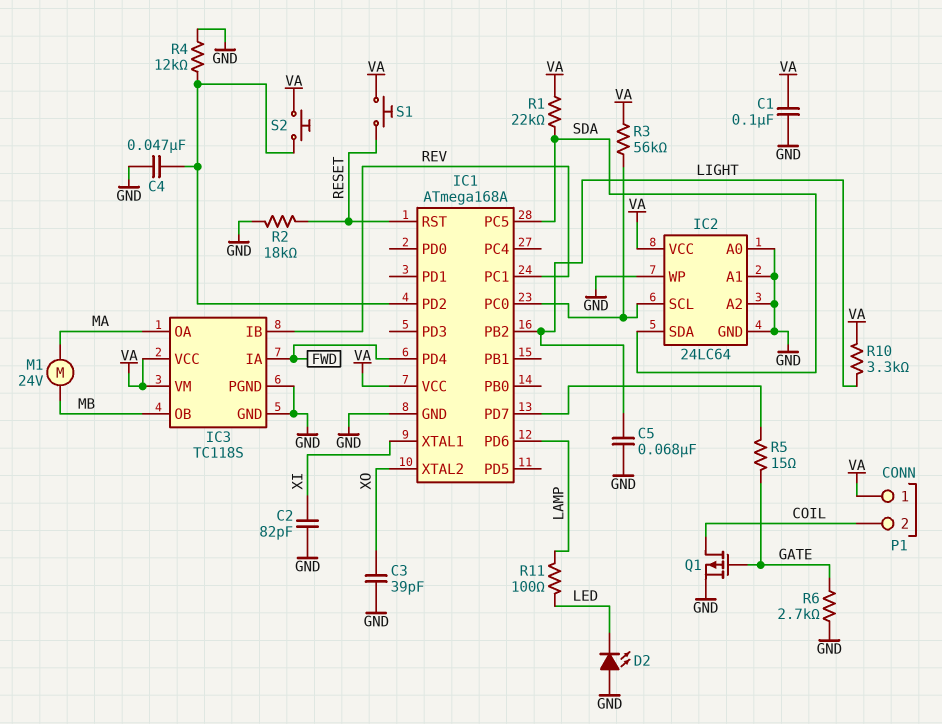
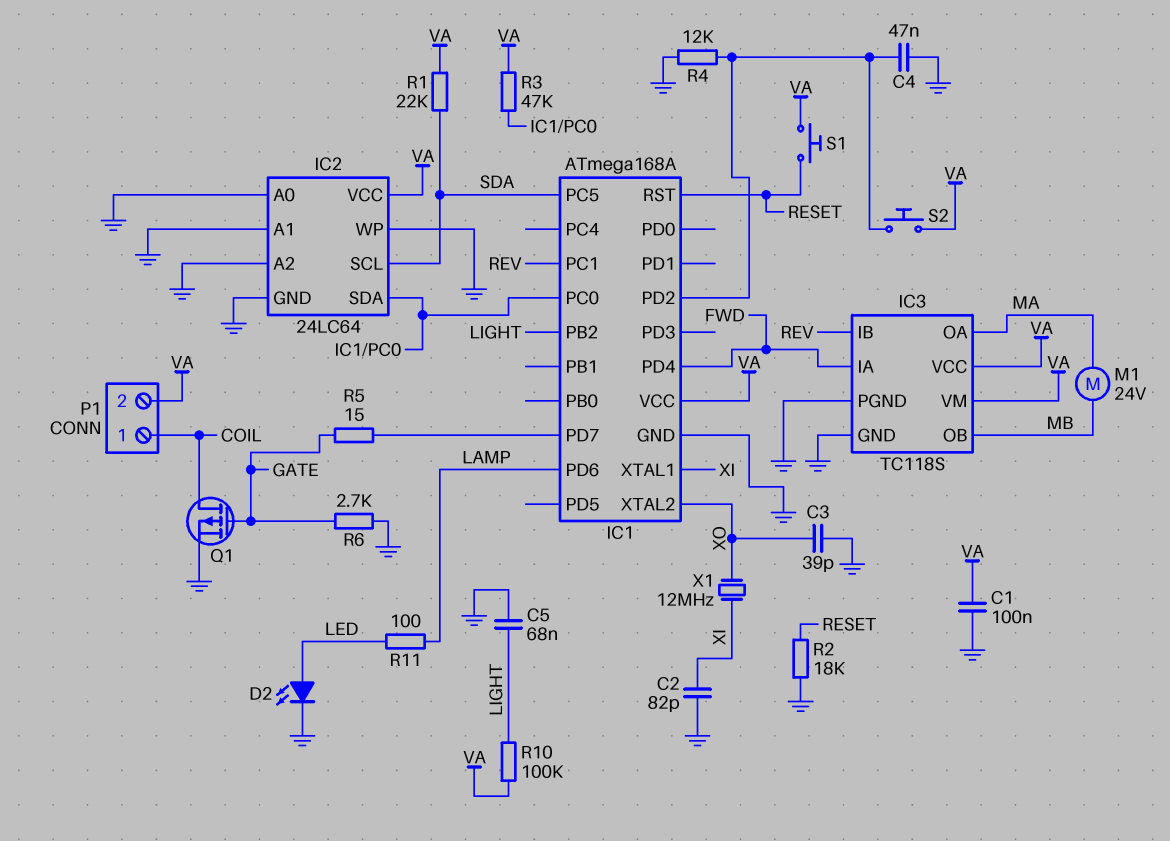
D2: LED (A GND, K LED) -> LED (A LED, K GND)
IC2 pin SCL: IC1/PC0 -> SDA
IC2 pin SDA: SDA -> IC1/PC0
P1 pin 1: VA -> COIL
P1 pin 2: COIL -> VA
R3: 56k (IC1/PC0, VA) -> 47k (IC1/PC0, VA)
R10: 3.3k (LIGHT, VA) -> 100k (LIGHT, VA)
X1: none -> 12MHz (XI, XO)

